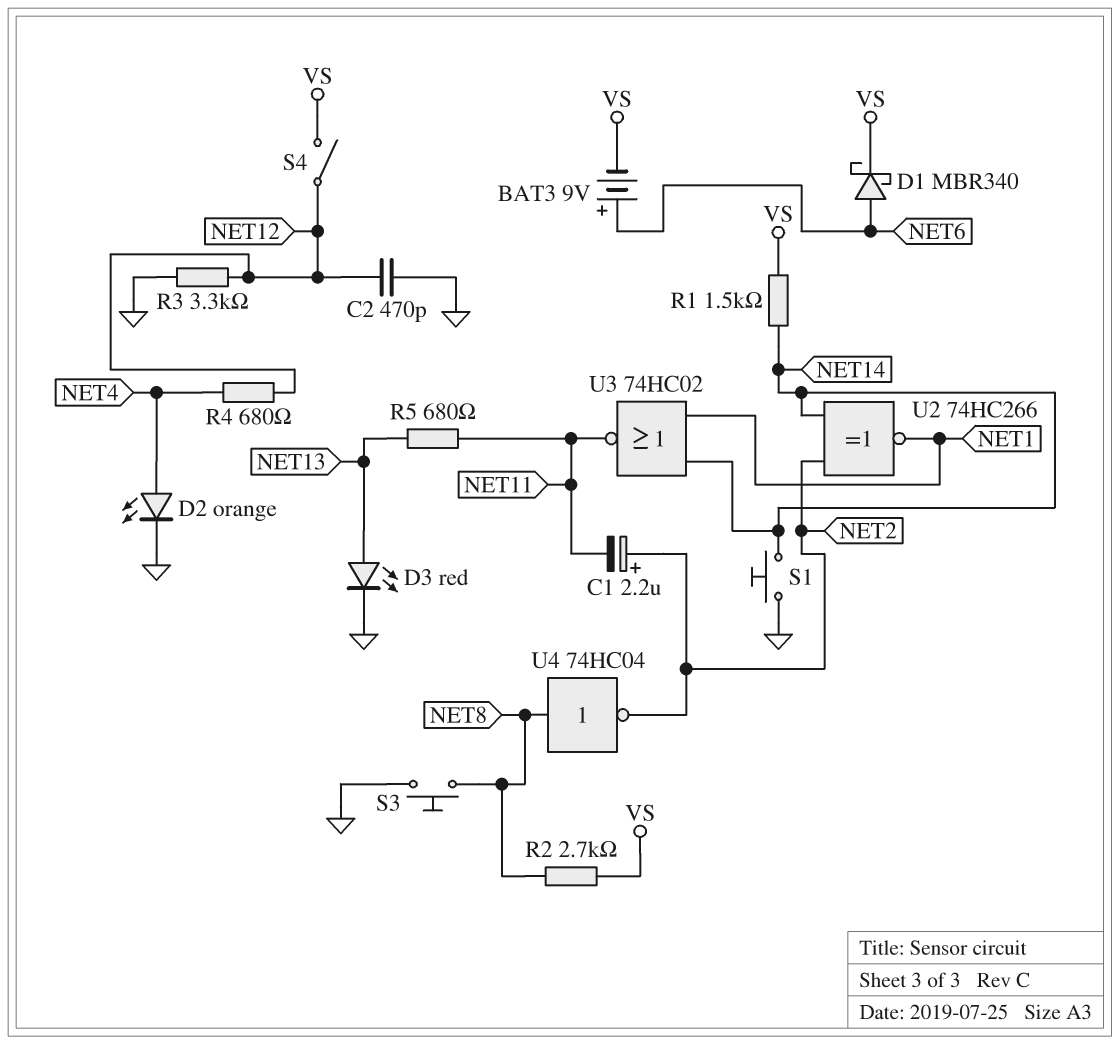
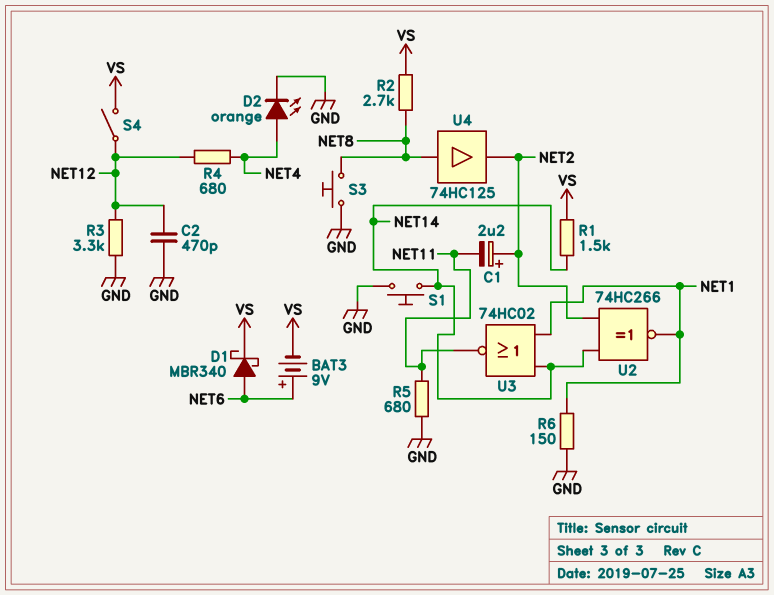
D3: LED red (A NET13, K GND) -> none
R5: 680 (NET11, NET13) -> 680 (GND, NET11)
R6: none -> 150 (GND, NET1)
U4: NOT 74HC04 (in NET8, out NET2) -> buffer 74HC125 (in NET8, out NET2)

